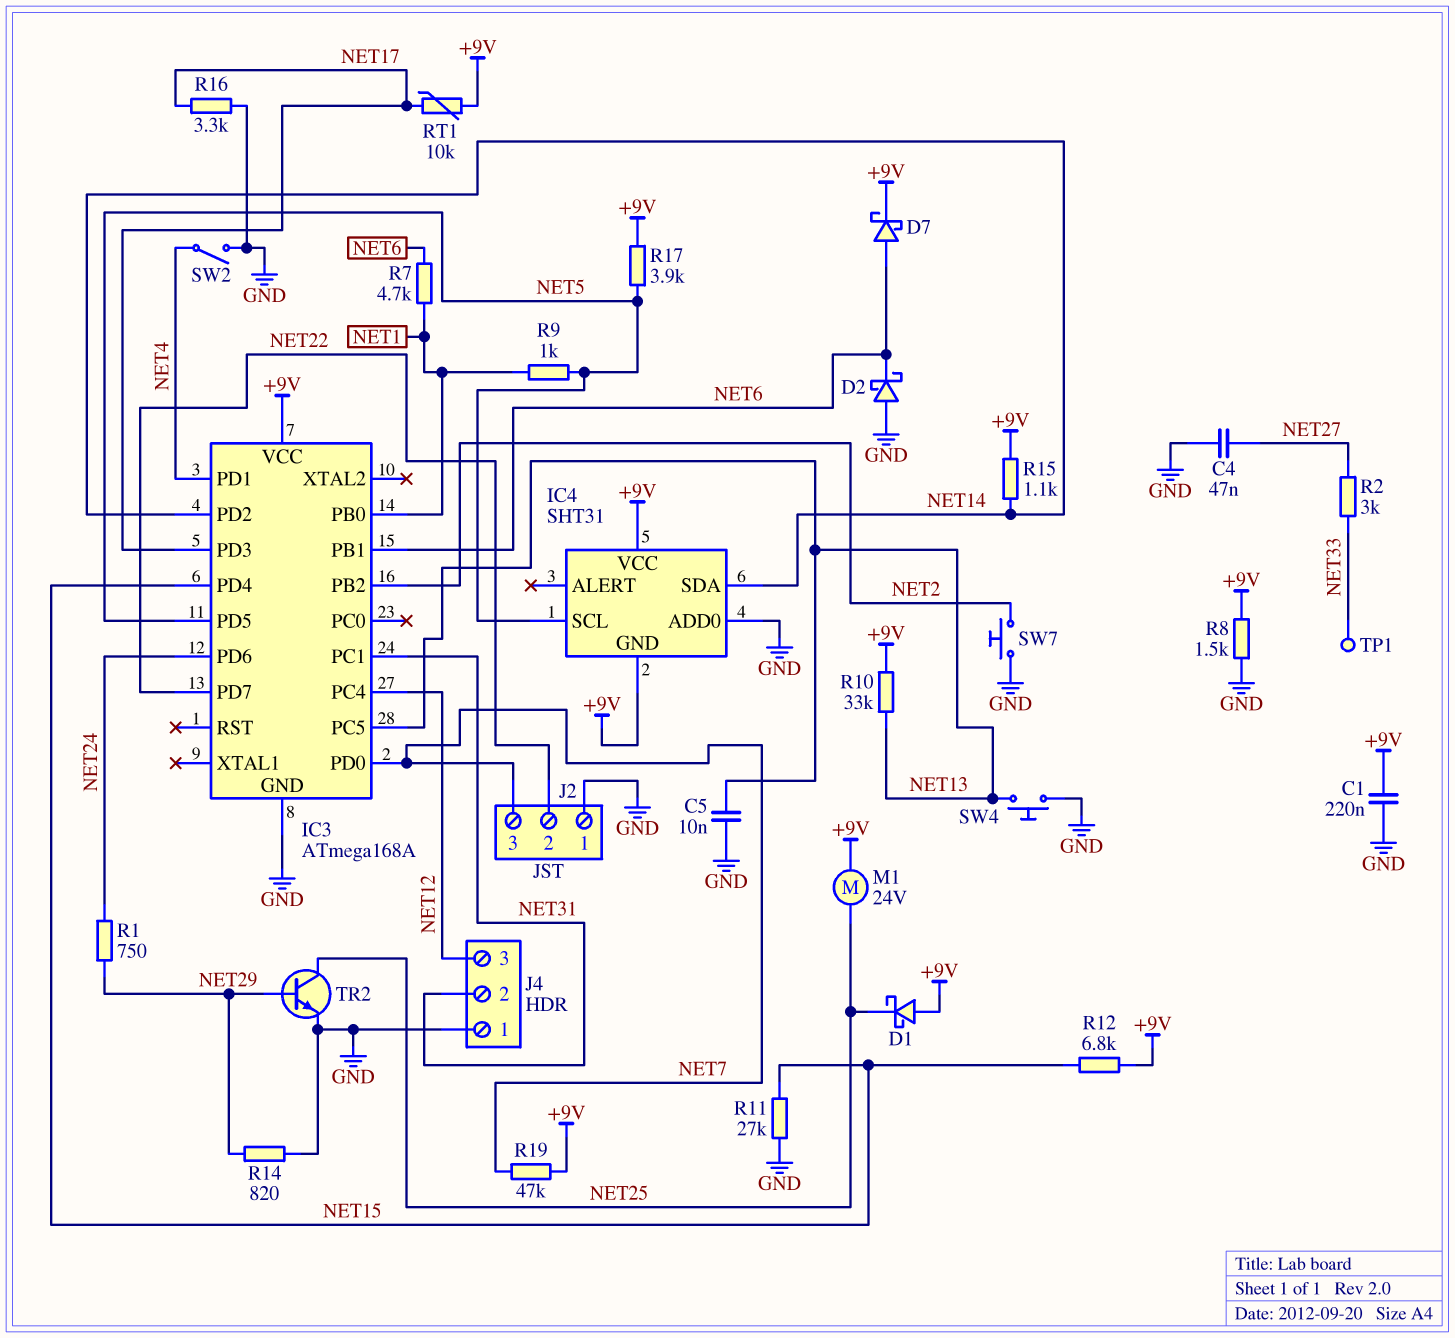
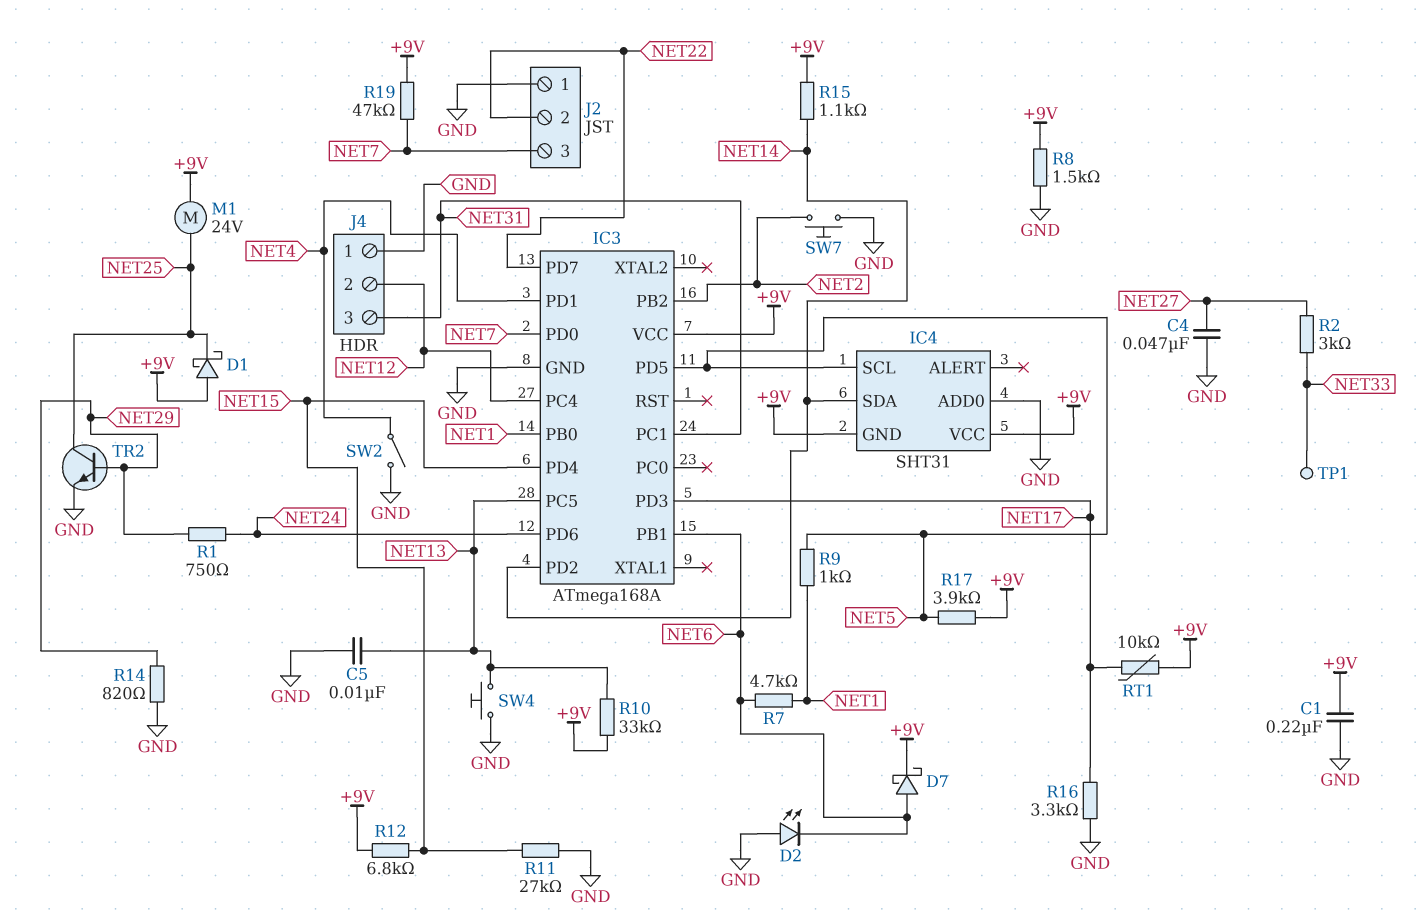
D2: schottky (A GND, K NET6) -> LED (A GND, K NET6)
J4 pin 2: NET31 -> NET12
J4 pin 3: NET12 -> NET31

